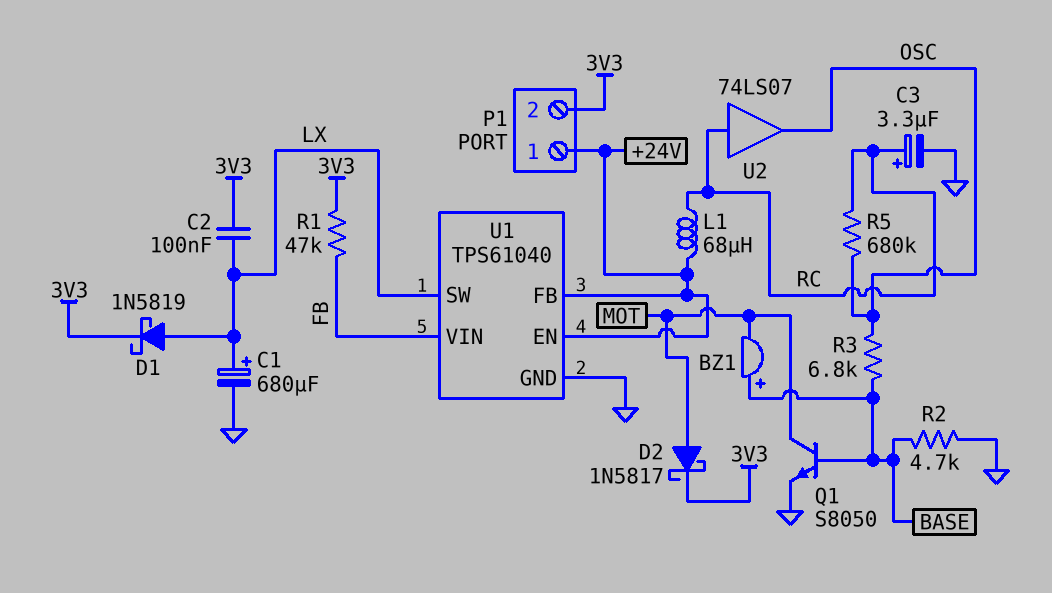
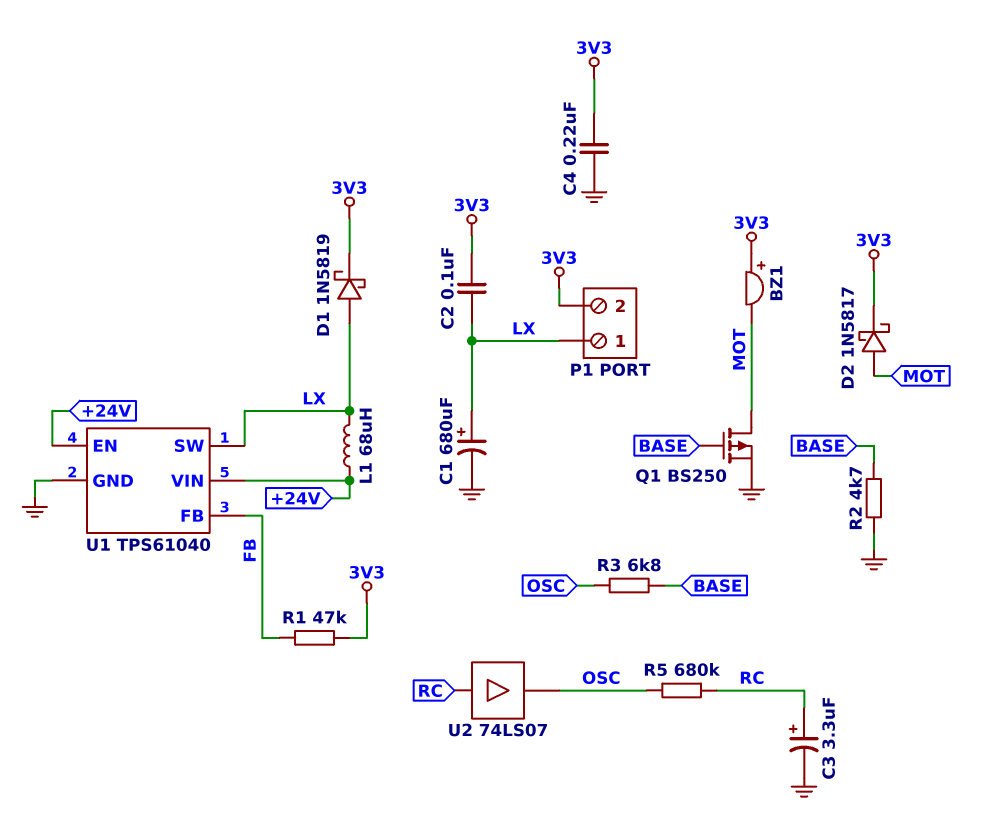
BZ1: buzzer (plus BASE, minus MOT) -> buzzer (plus 3V3, minus MOT)
C4: none -> 220nF (3V3, GND)
L1: 68uH (+24V, RC) -> 68uH (+24V, LX)
P1 pin 1: +24V -> LX
Q1: NPN S8050 (B BASE, C MOT, E GND) -> PMOS BS250 (G BASE, D MOT, S GND)
U1 pin FB: +24V -> FB
U1 pin VIN: FB -> +24V

